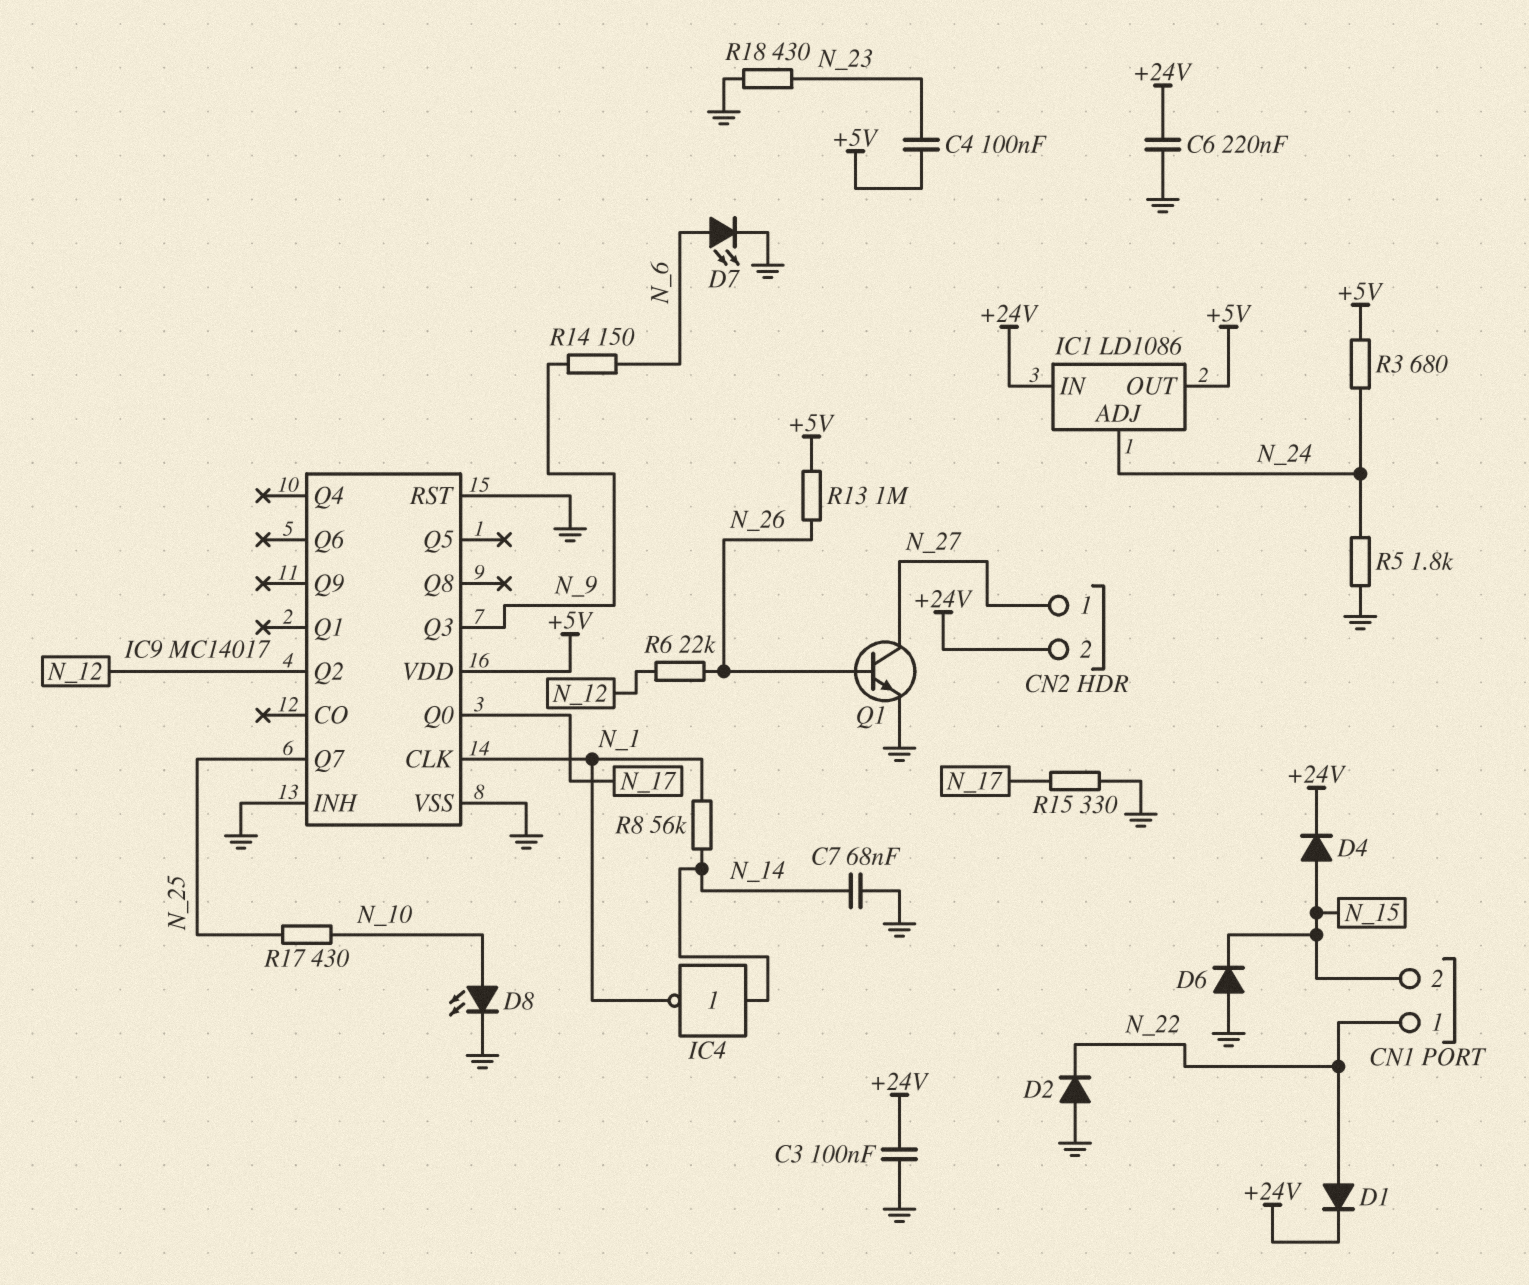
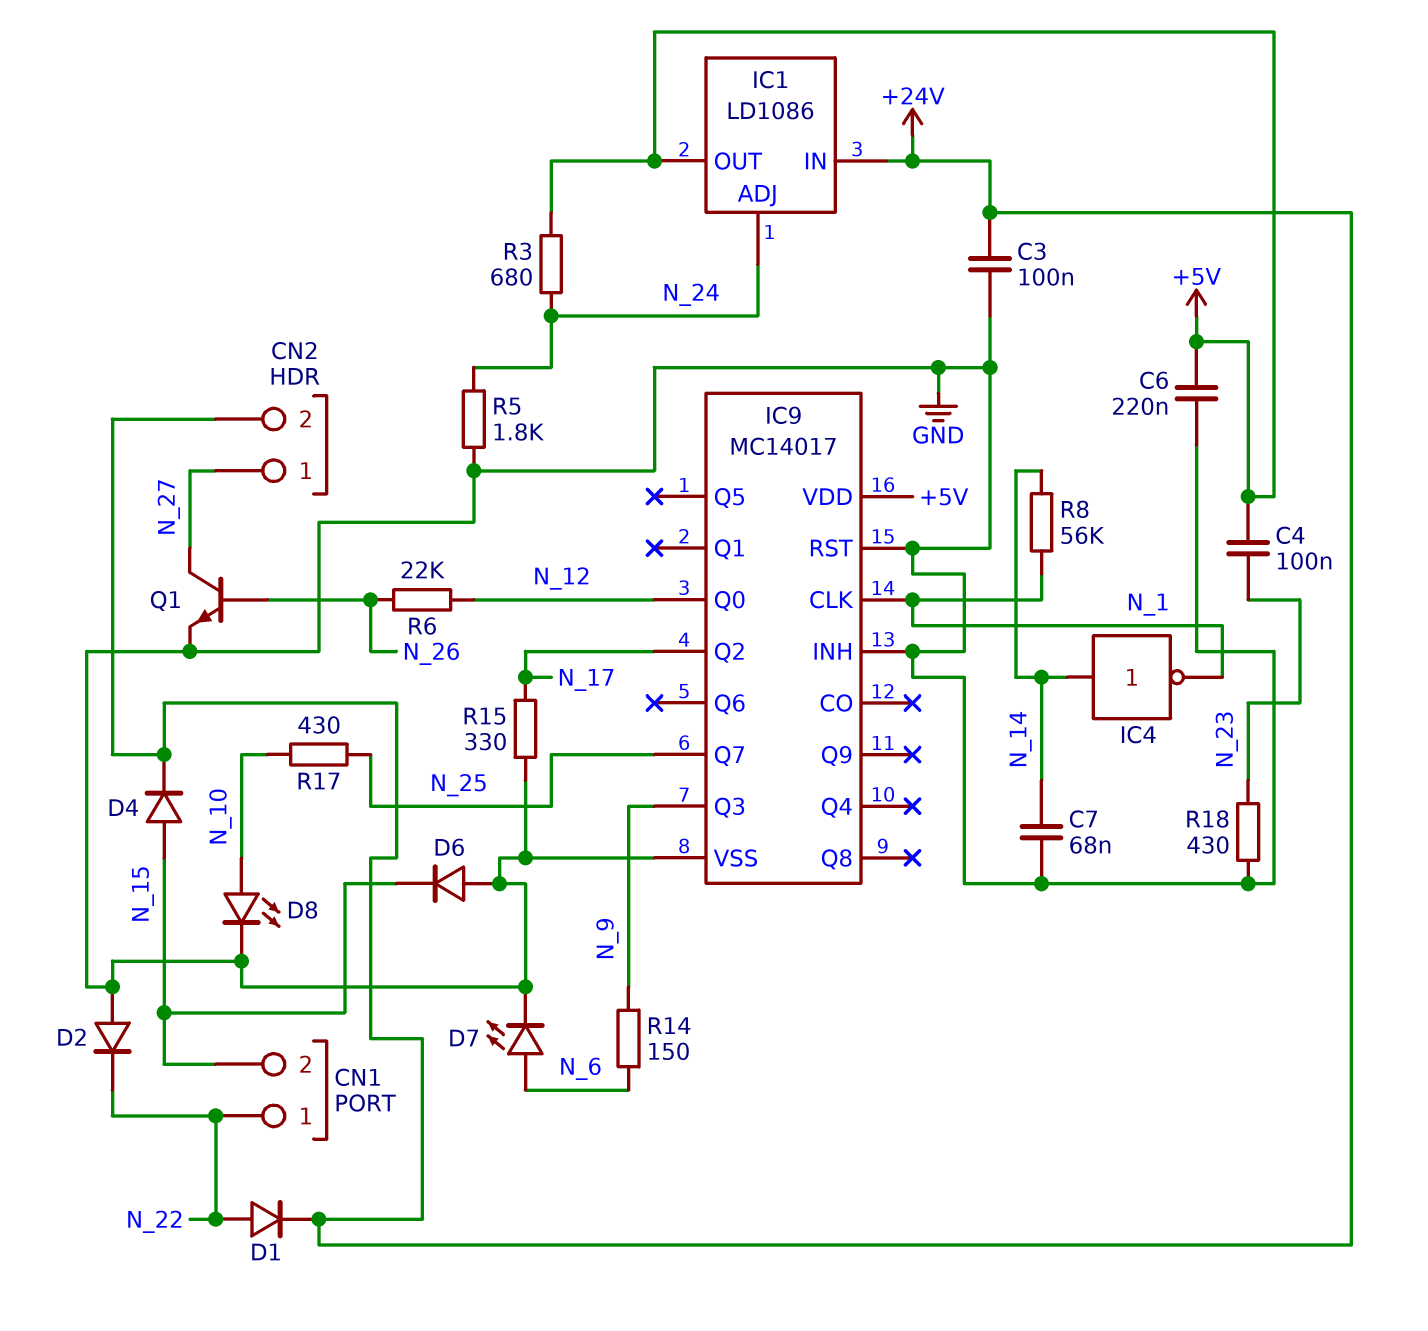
C6: 220nF (+24V, GND) -> 220nF (+5V, GND)
IC9 pin Q0: N_17 -> N_12
IC9 pin Q2: N_12 -> N_17
R13: 1M (+5V, N_26) -> none

